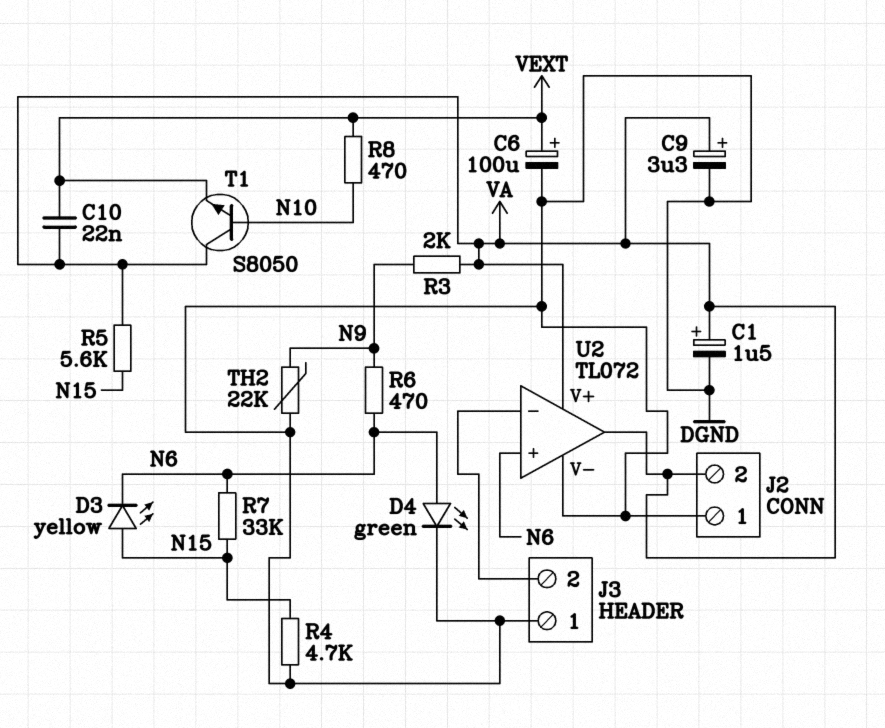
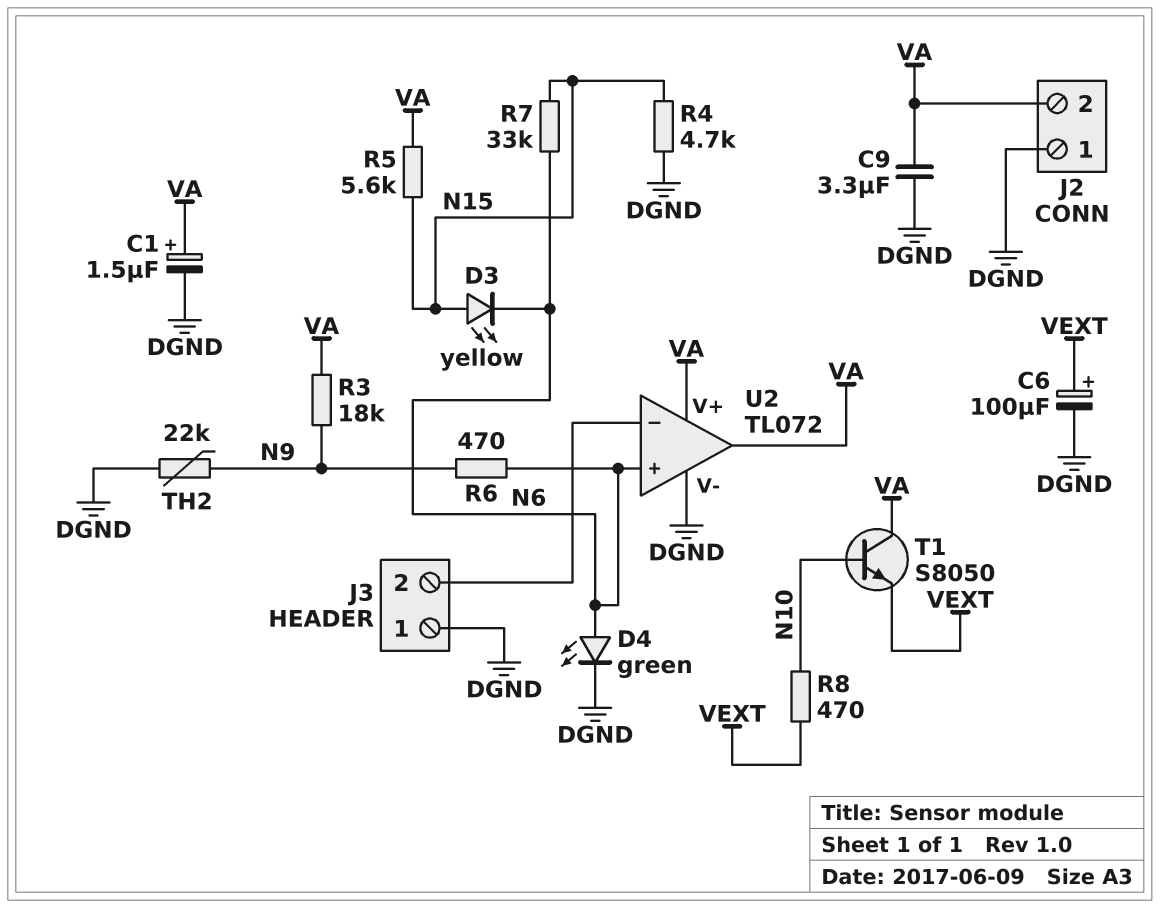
C9: 3.3uF (plus VA, minus DGND) -> 3.3uF (DGND, VA)
C10: 22nF (VA, VEXT) -> none
R3: 2k (N9, VA) -> 18k (N9, VA)

